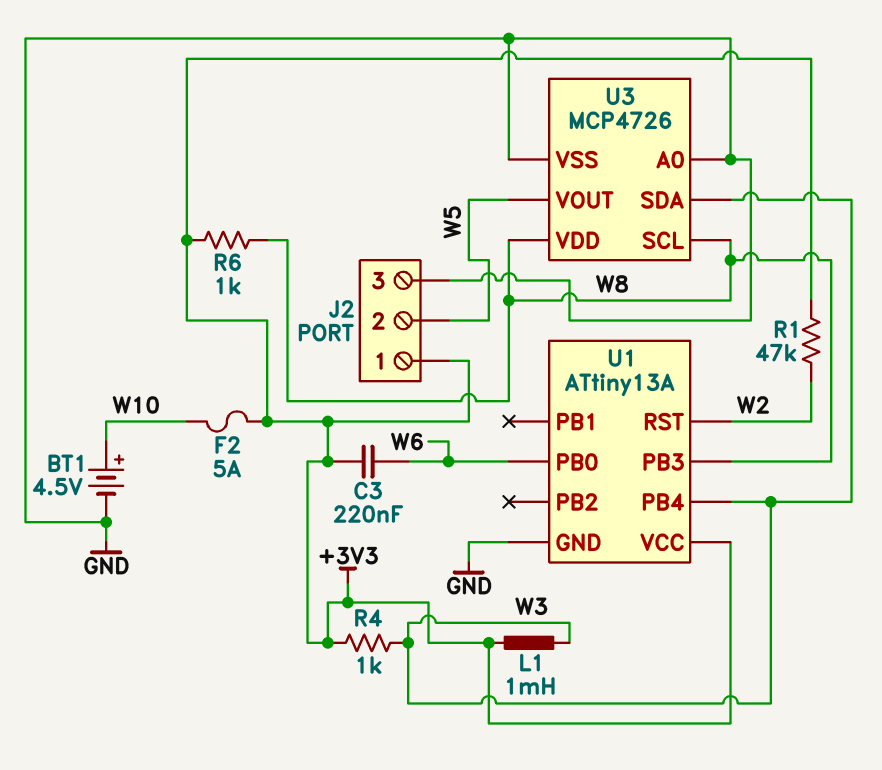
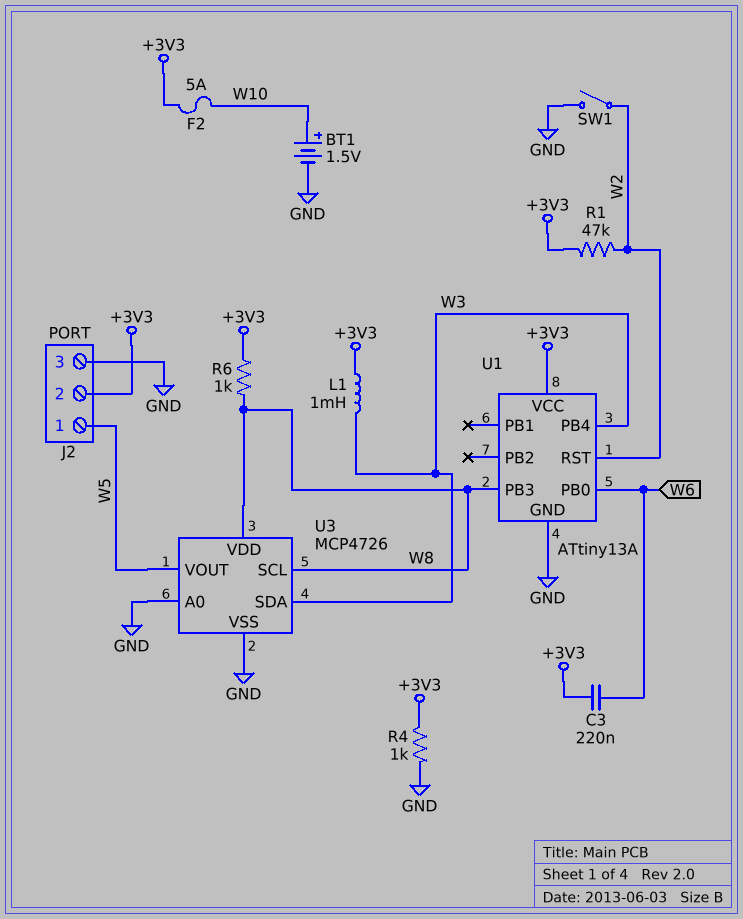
BT1: 4.5V (plus W10, minus GND) -> 1.5V (plus W10, minus GND)
J2 pin 1: +3V3 -> W5
J2 pin 2: W5 -> +3V3
R4: 1k (+3V3, W3) -> 1k (+3V3, GND)
SW1: none -> switch (GND, W2)

